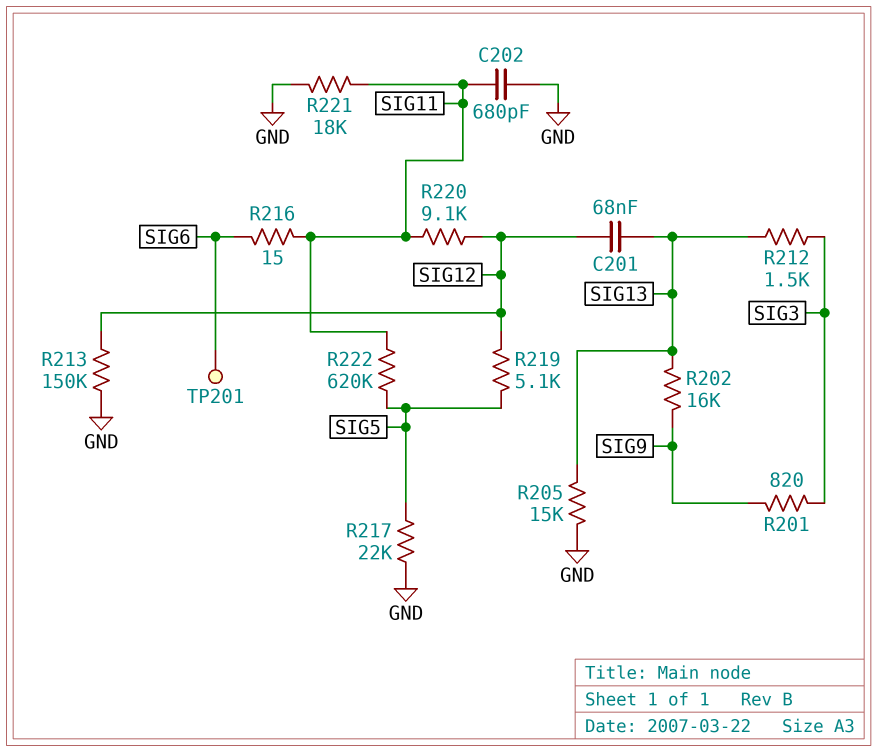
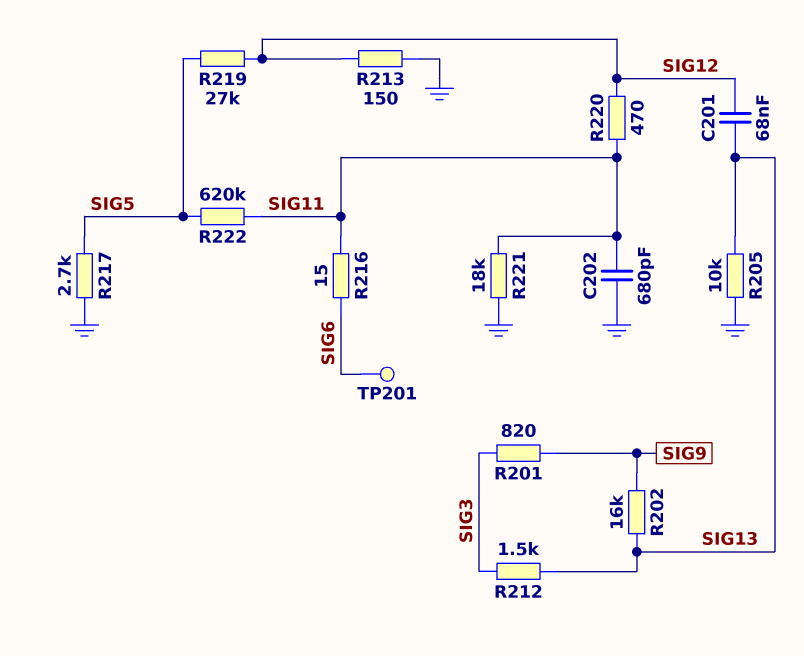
R205: 15k (GND, SIG13) -> 10k (GND, SIG13)
R213: 150k (GND, SIG12) -> 150 (GND, SIG12)
R217: 22k (GND, SIG5) -> 2.7k (GND, SIG5)
R219: 5.1k (SIG5, SIG12) -> 27k (SIG5, SIG12)
R220: 9.1k (SIG11, SIG12) -> 470 (SIG11, SIG12)

